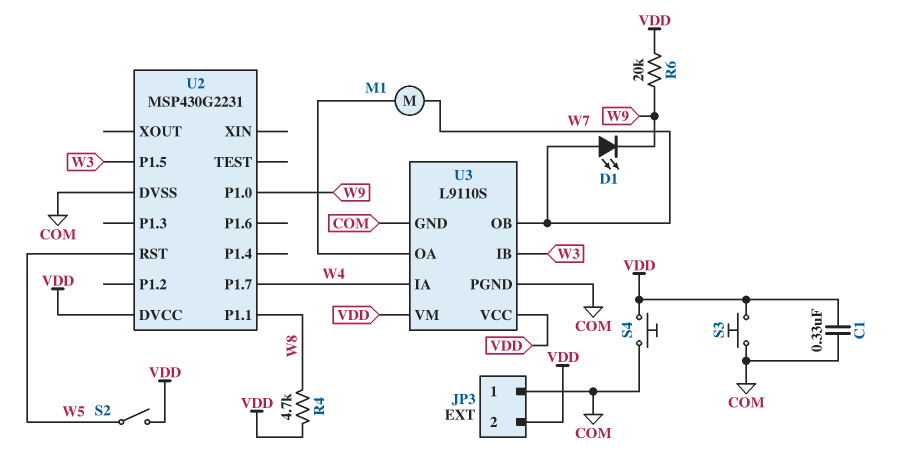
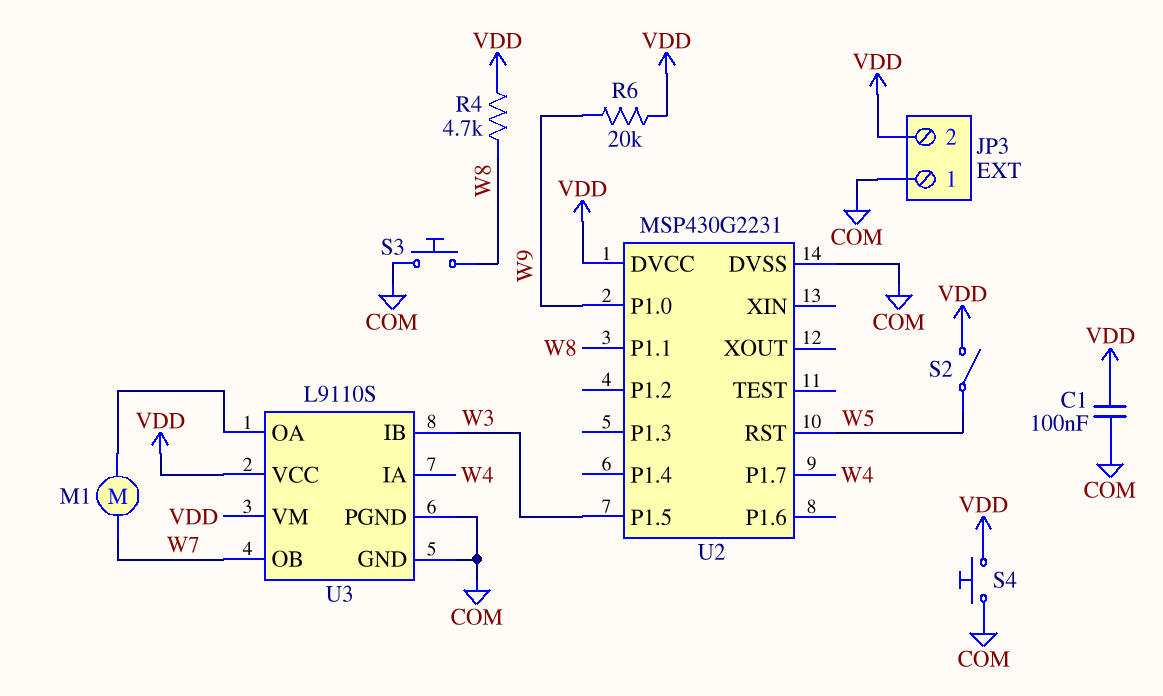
C1: 330nF (COM, VDD) -> 100nF (COM, VDD)
D1: LED (A W7, K W9) -> none
S3: button (COM, VDD) -> button (COM, W8)

